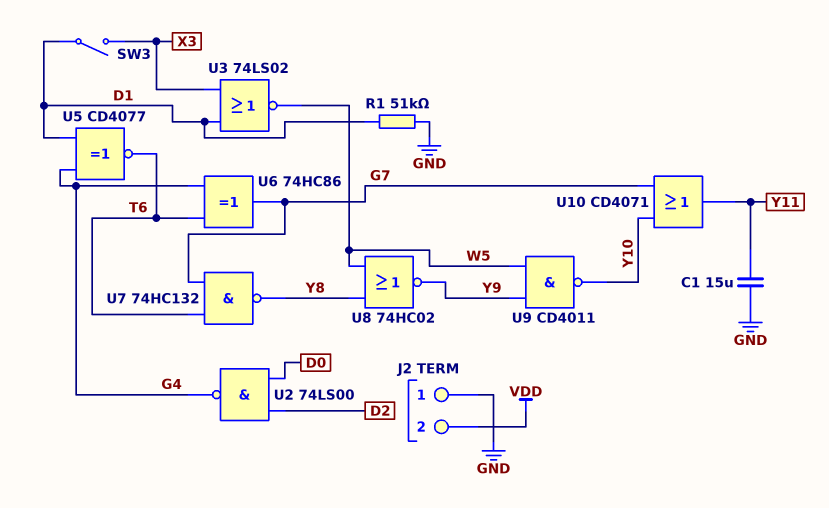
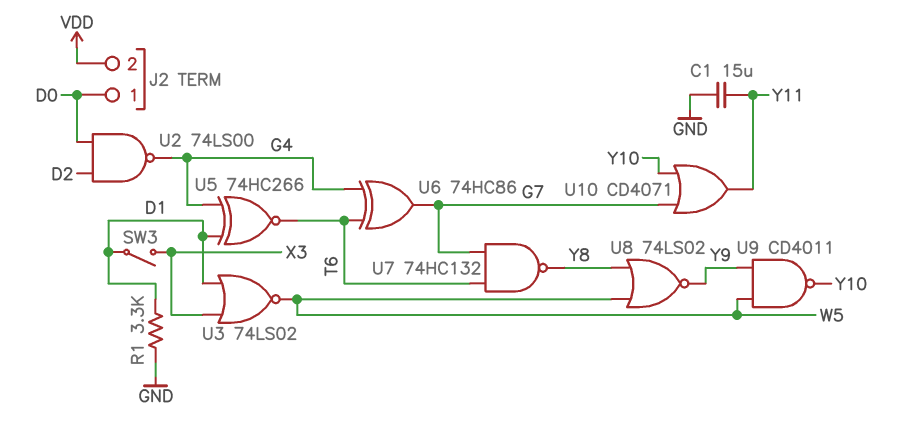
J2 pin 1: GND -> D0
R1: 51k (D1, GND) -> 3.3k (D1, GND)
U5: XNOR CD4077 (in D1, in G4, out T6) -> XNOR 74HC266 (in D1, in G4, out T6)
U8: NOR 74HC02 (in W5, in Y8, out Y9) -> NOR 74LS02 (in W5, in Y8, out Y9)

